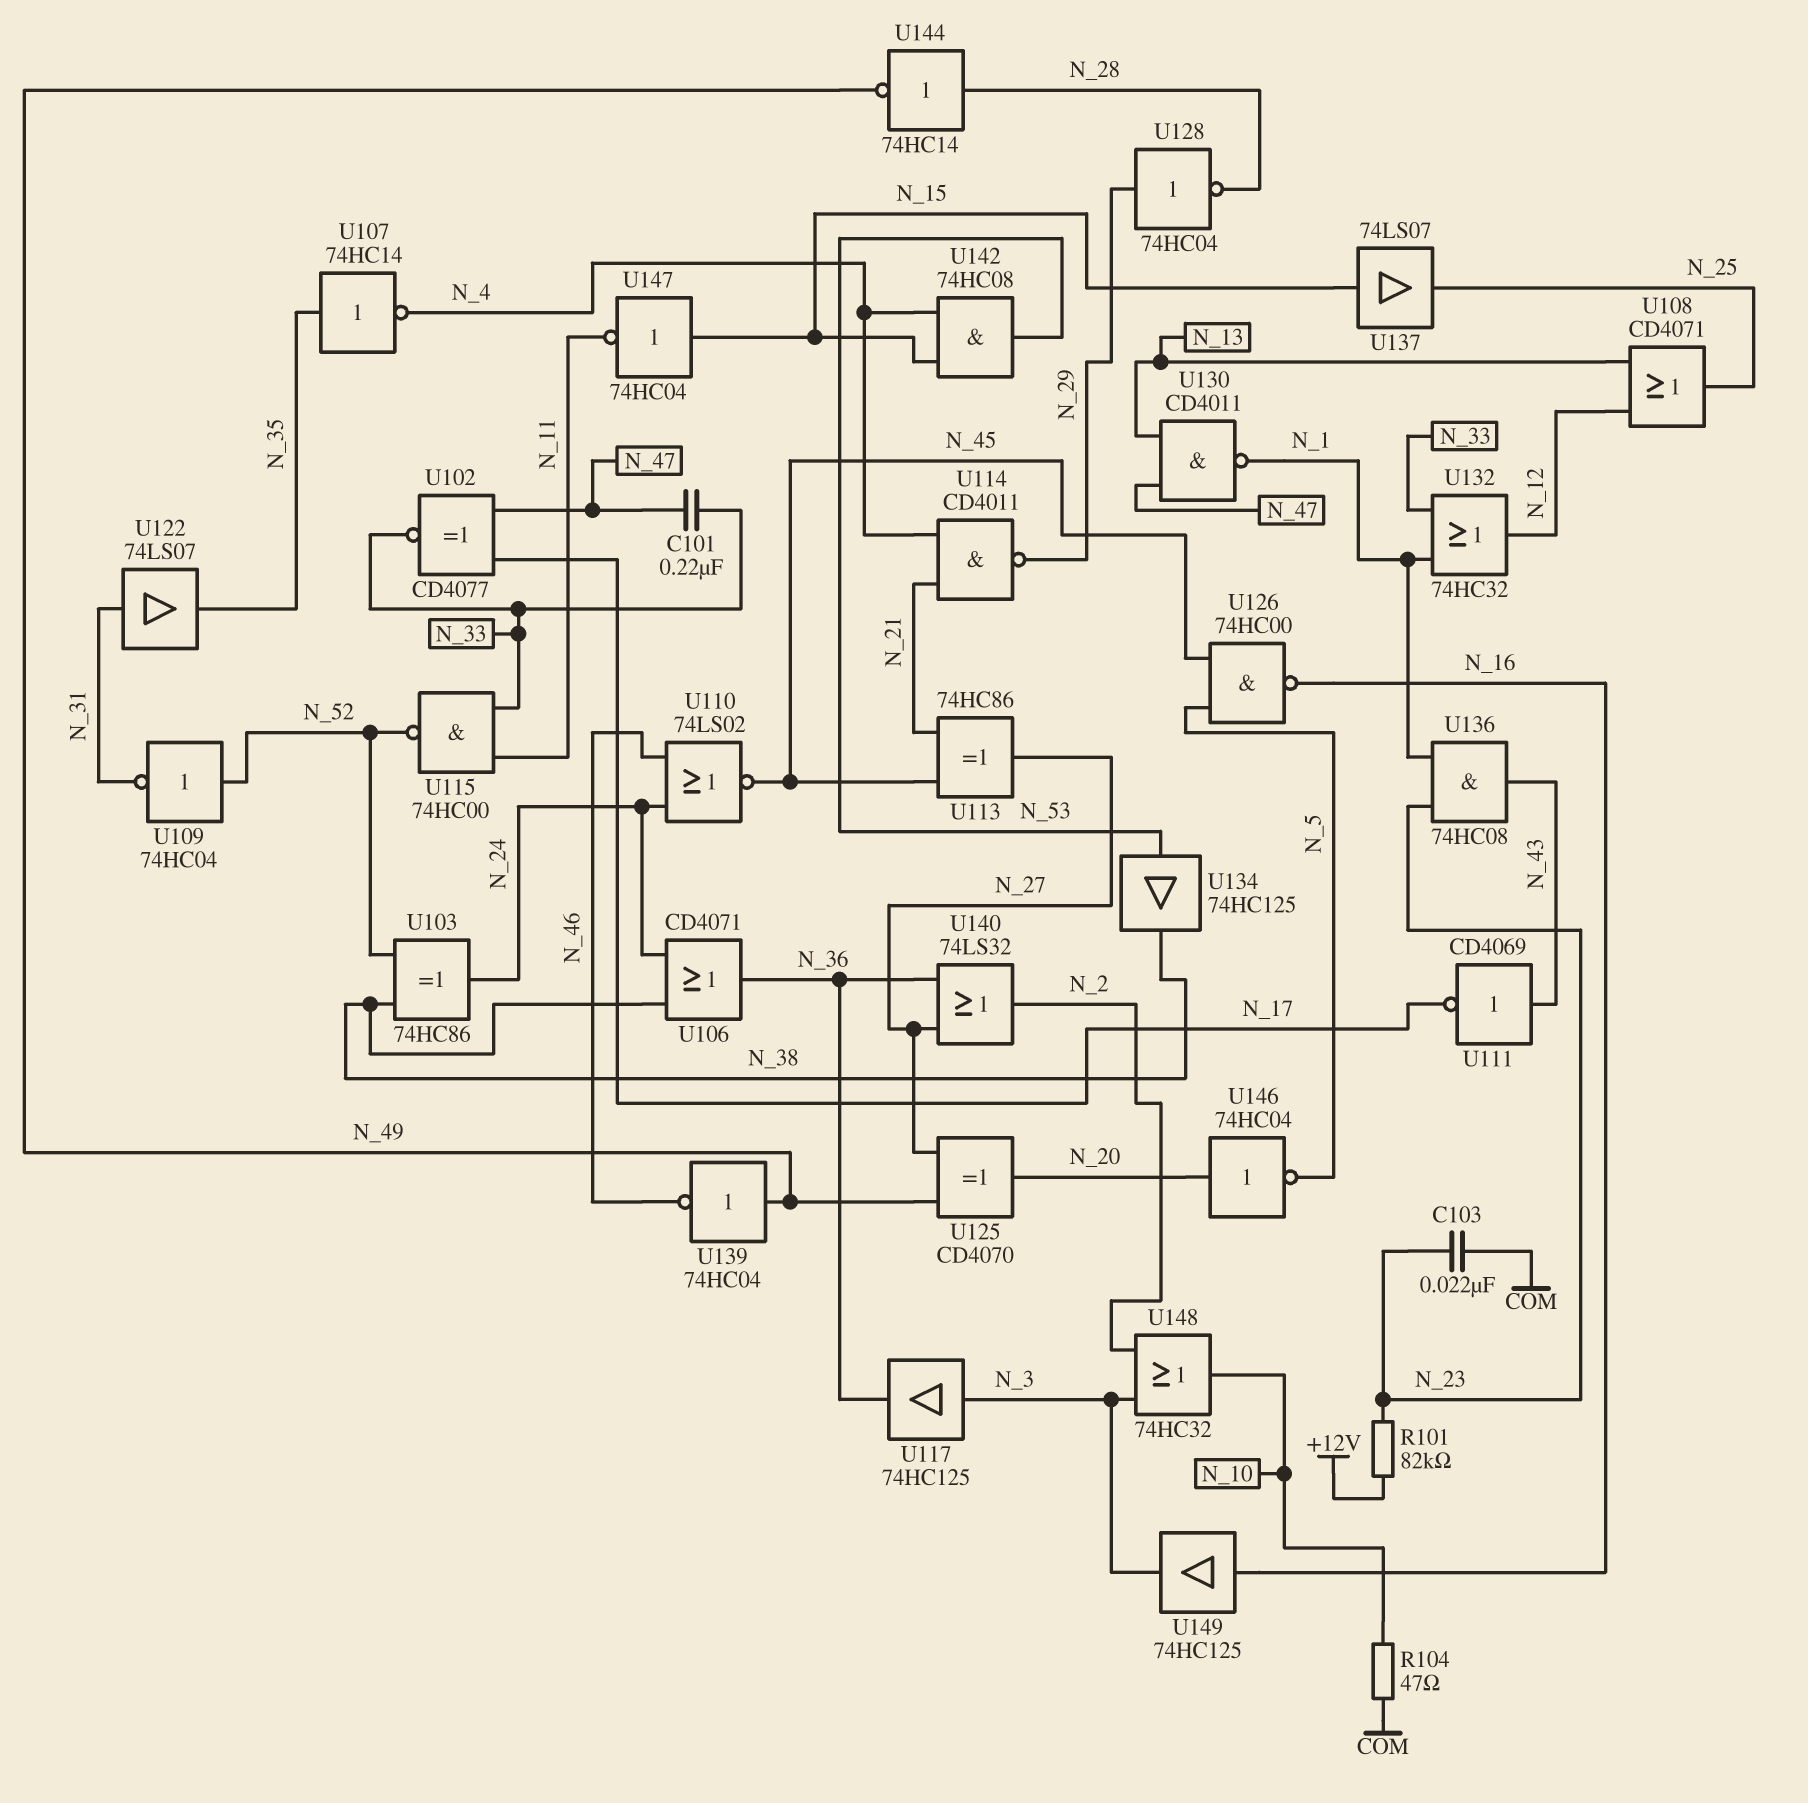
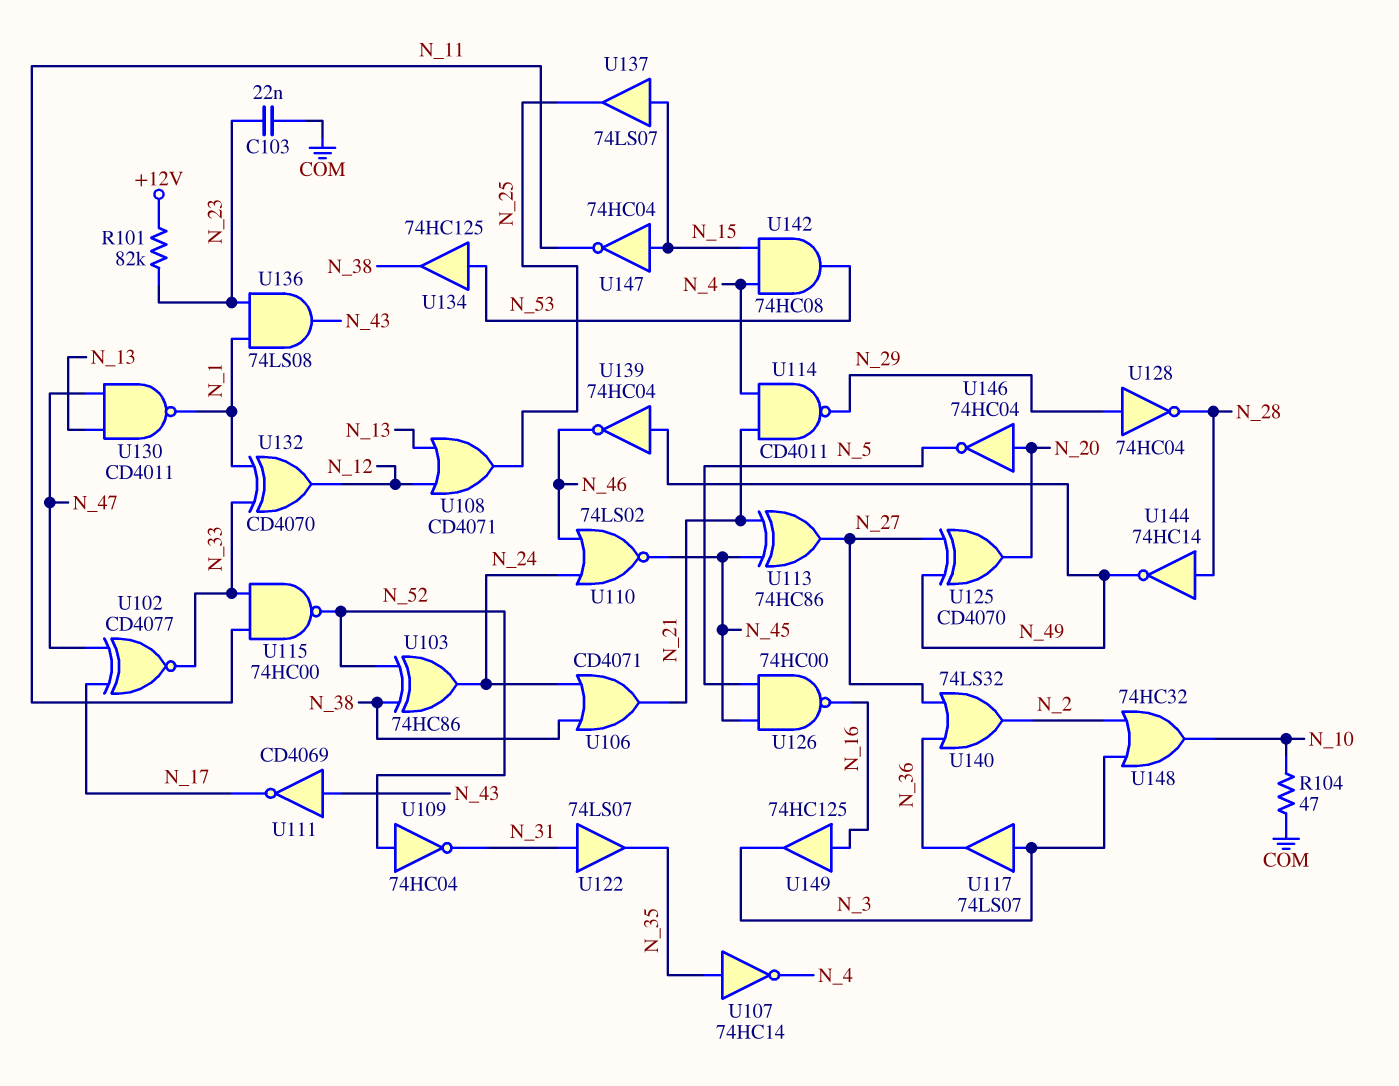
C101: 220nF (N_33, N_47) -> none
U106: OR CD4071 (in N_24, in N_38, out N_36) -> OR CD4071 (in N_24, in N_38, out N_21)
U117: buffer 74HC125 (in N_3, out N_36) -> buffer 74LS07 (in N_3, out N_36)
U132: OR 74HC32 (in N_1, in N_33, out N_12) -> XOR CD4070 (in N_1, in N_33, out N_12)
U136: AND 74HC08 (in N_1, in N_23, out N_43) -> AND 74LS08 (in N_1, in N_23, out N_43)

